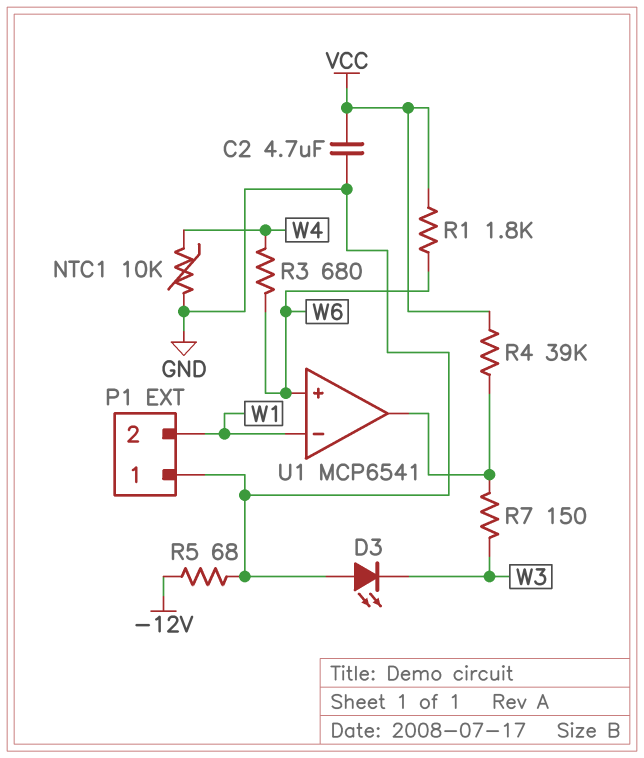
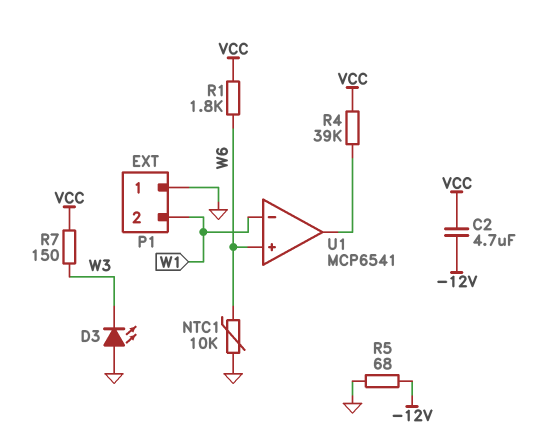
C2: 4.7uF (GND, VCC) -> 4.7uF (-12V, VCC)
NTC1: 10k (GND, W4) -> 10k (GND, W6)
R3: 680 (W4, W6) -> none
R7: 150 (U1/out, W3) -> 150 (VCC, W3)

